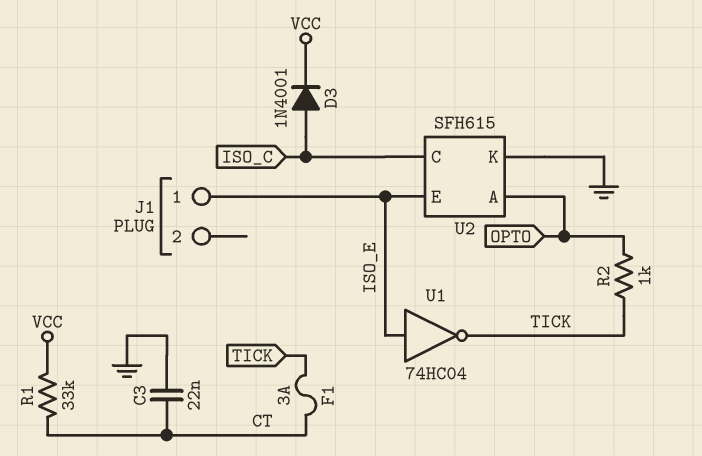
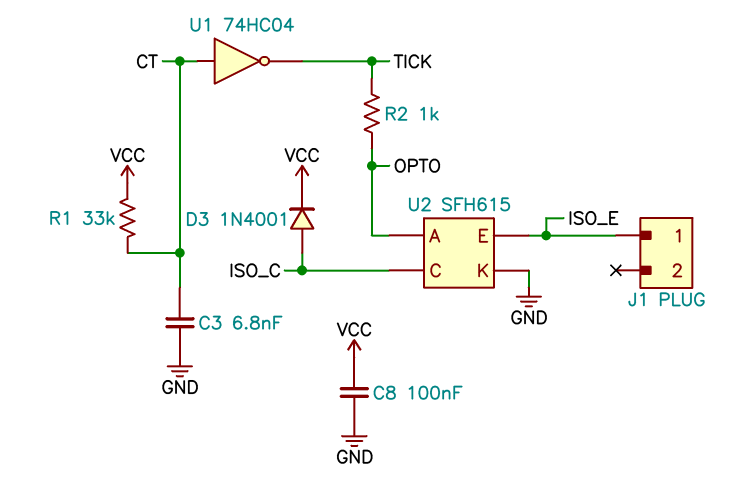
C3: 22nF (CT, GND) -> 6.8nF (CT, GND)
C8: none -> 100nF (GND, VCC)
F1: 3A (CT, TICK) -> none
U1: NOT 74HC04 (in ISO_E, out TICK) -> NOT 74HC04 (in CT, out TICK)

